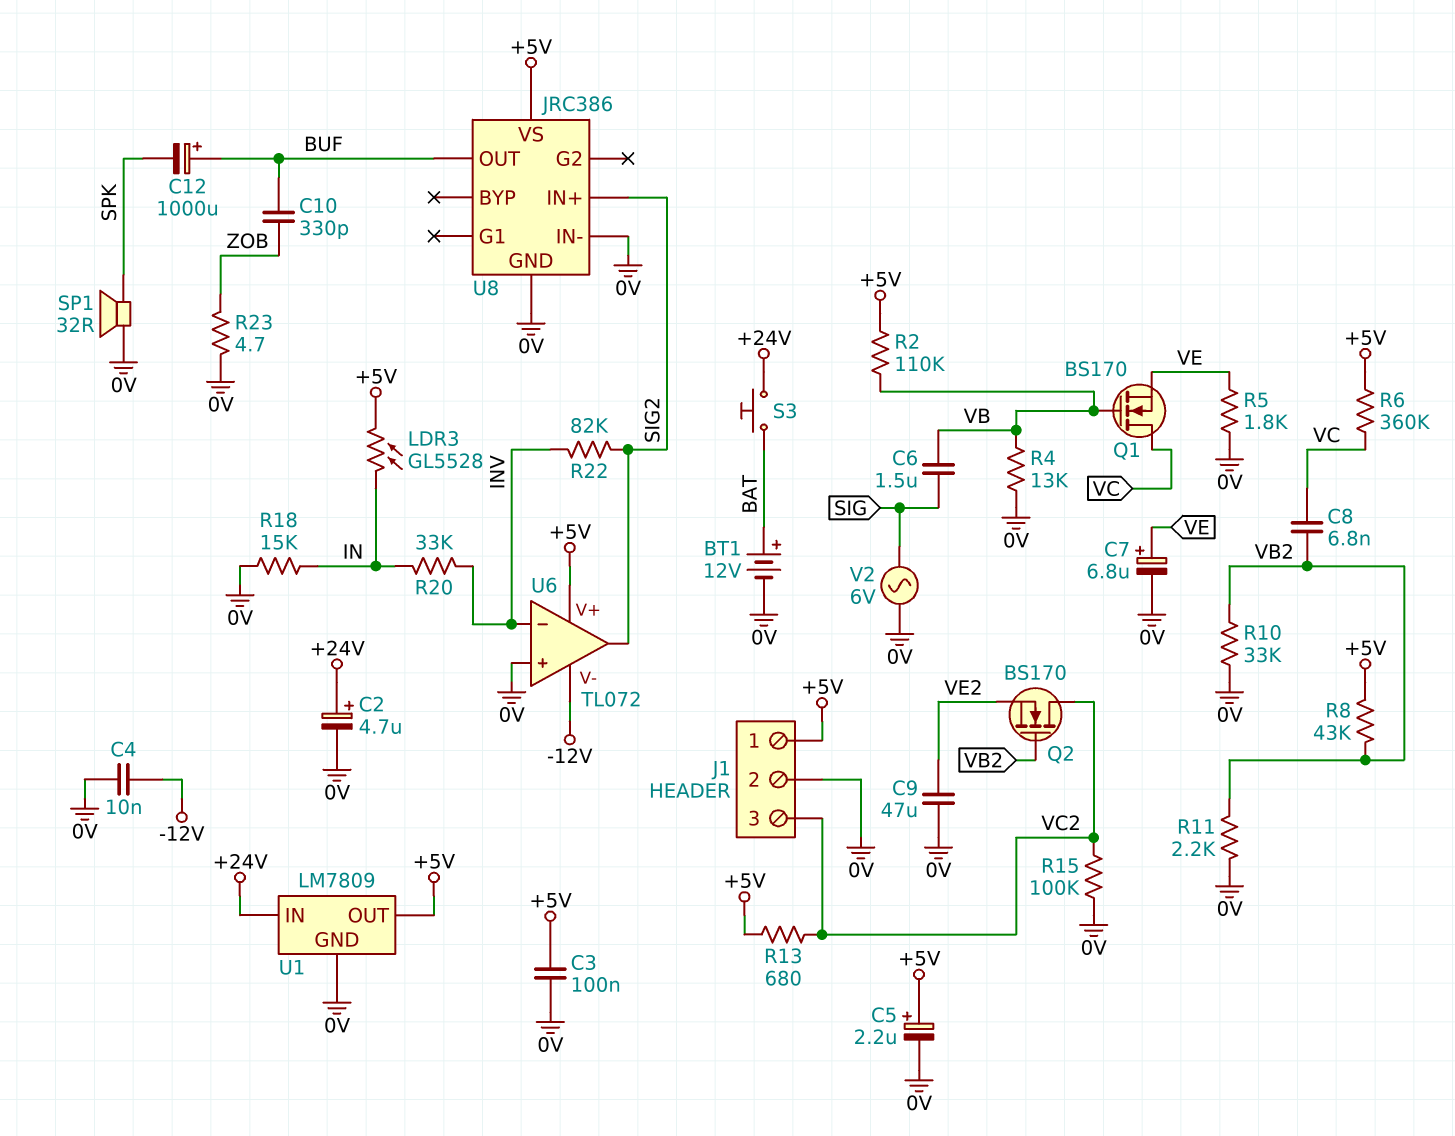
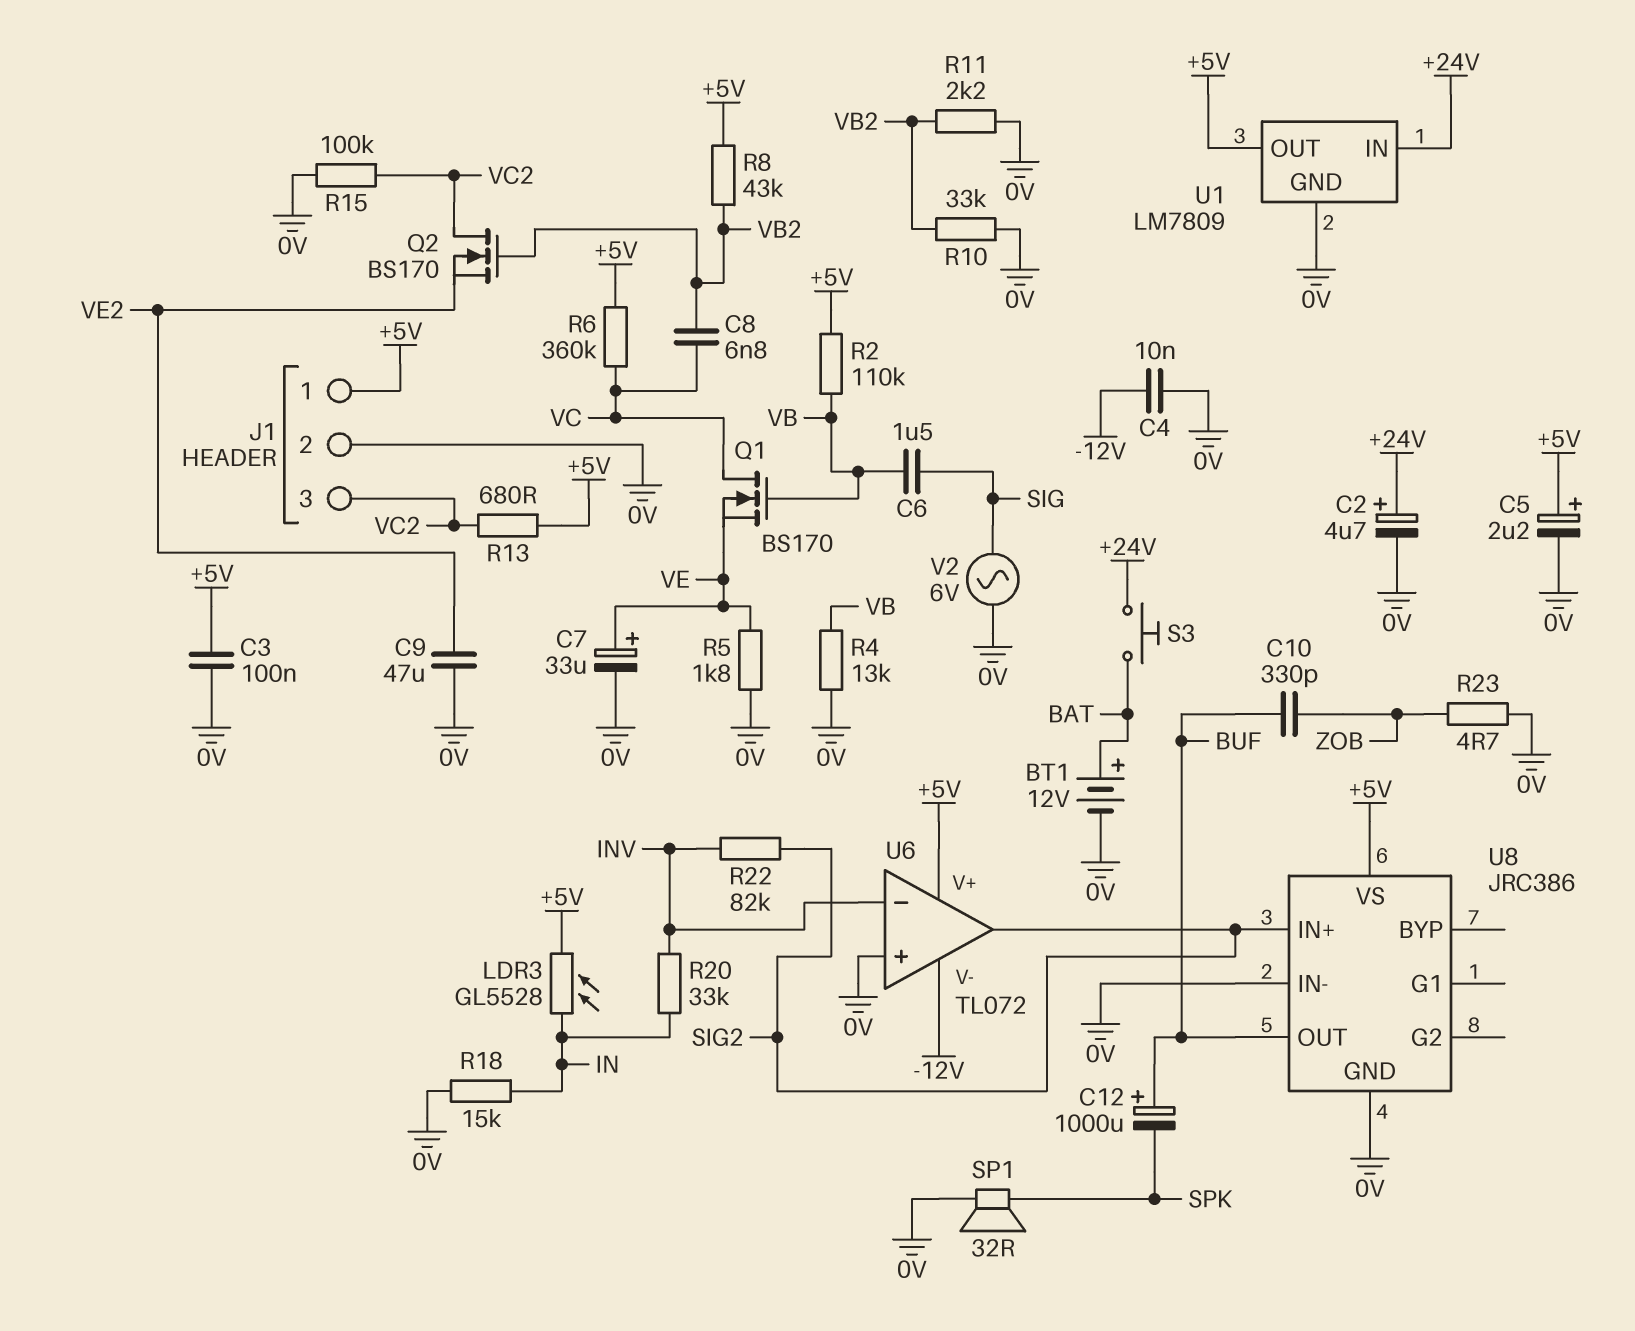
C7: 6.8uF (plus VE, minus 0V) -> 33uF (plus VE, minus 0V)

